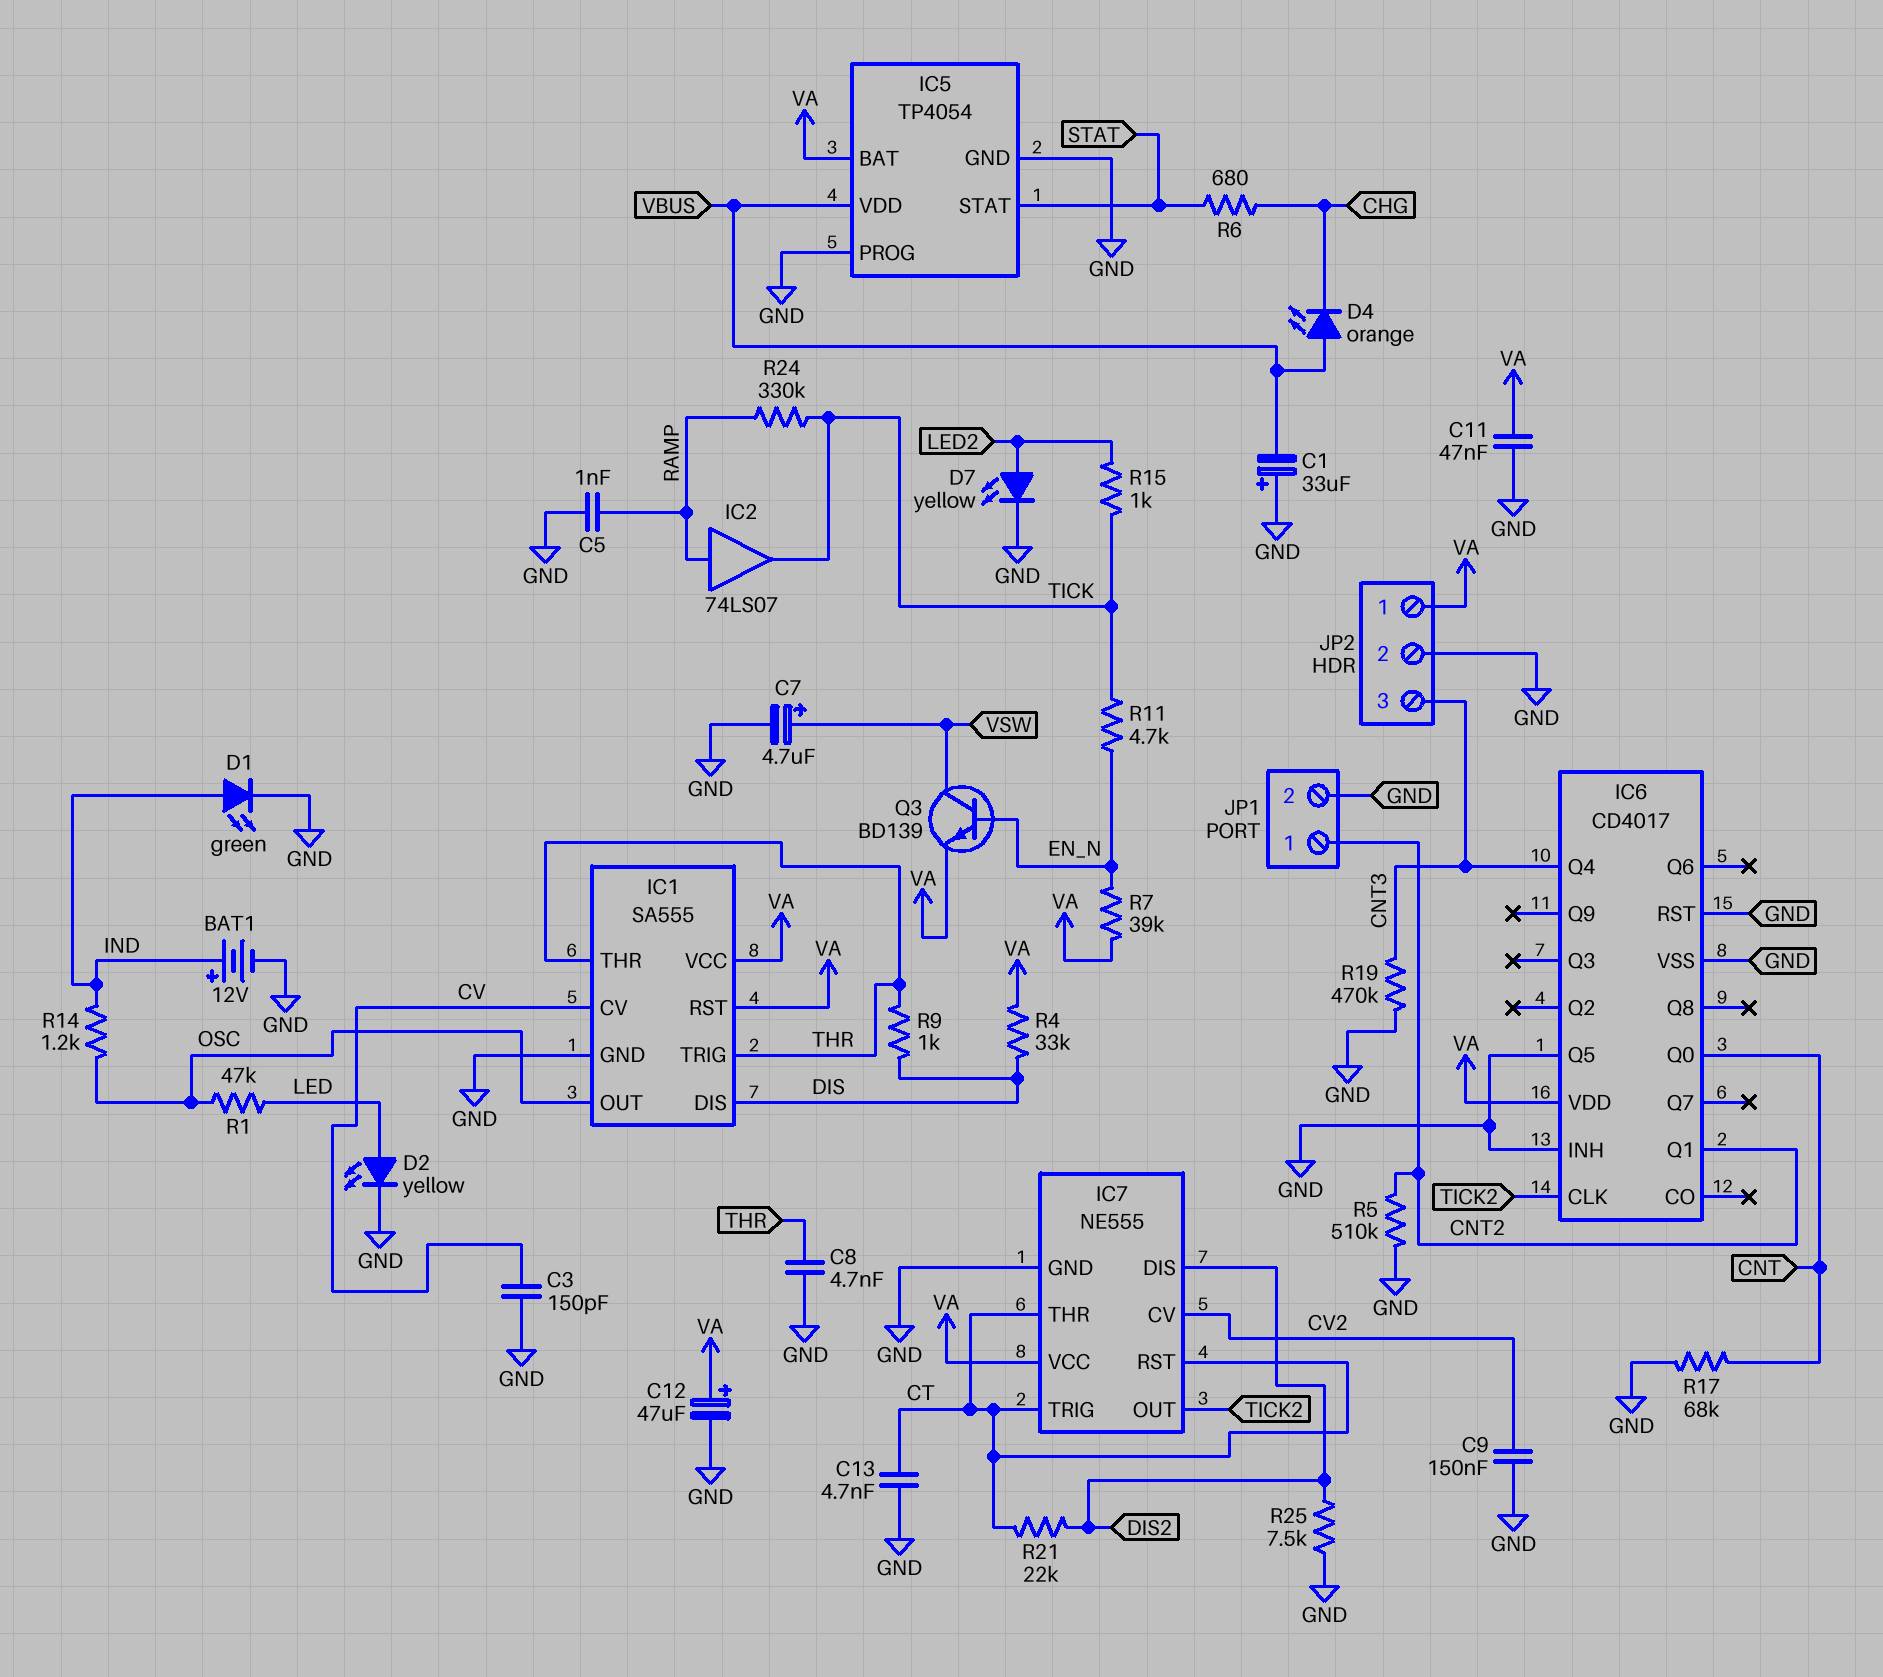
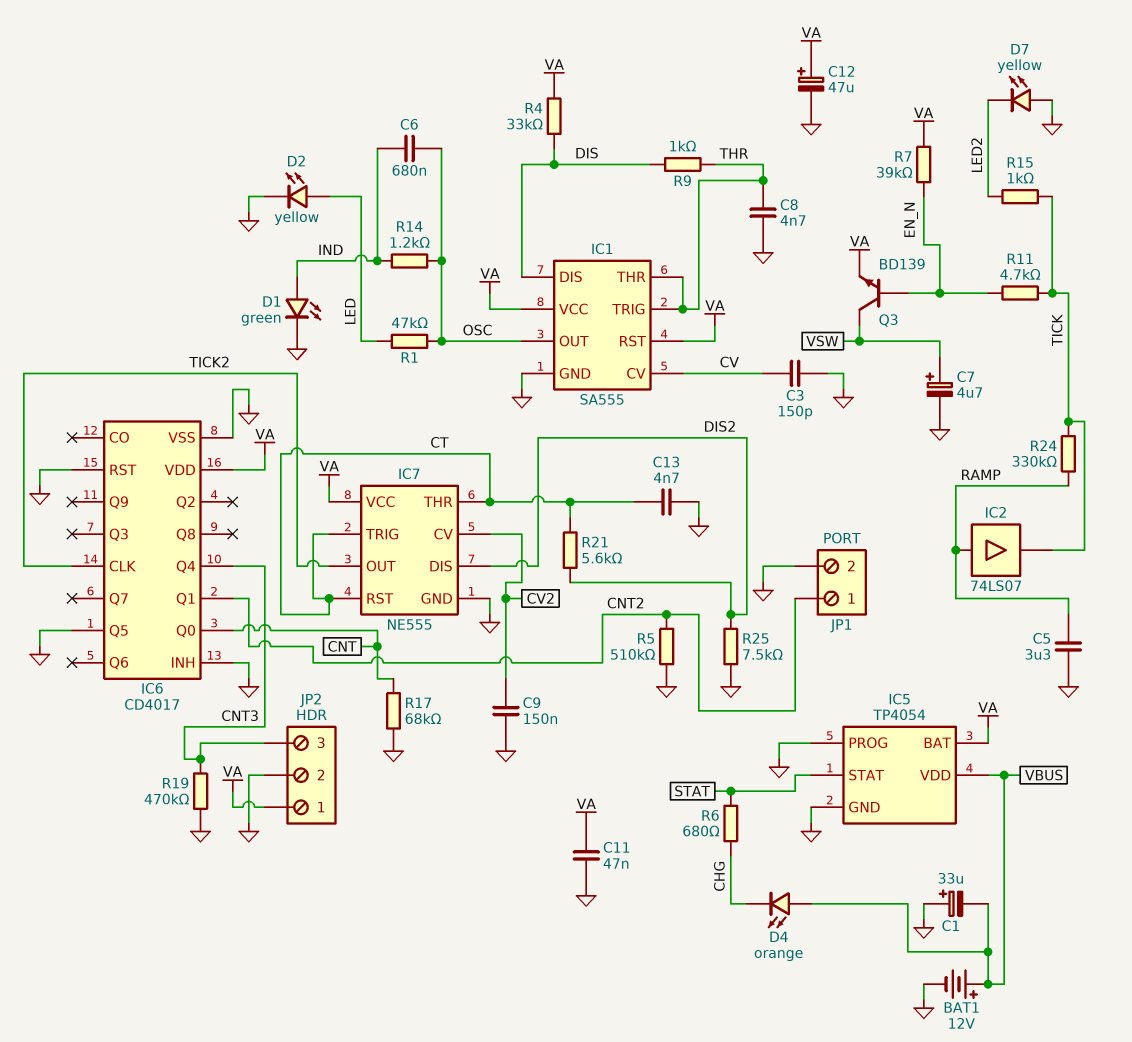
BAT1: 12V (plus IND, minus GND) -> 12V (plus VBUS, minus GND)
C5: 1nF (GND, RAMP) -> 3.3uF (GND, RAMP)
C6: none -> 680nF (IND, OSC)
D7: LED yellow (A LED2, K GND) -> LED yellow (A GND, K LED2)
R21: 22k (CT, DIS2) -> 5.6k (CT, DIS2)

